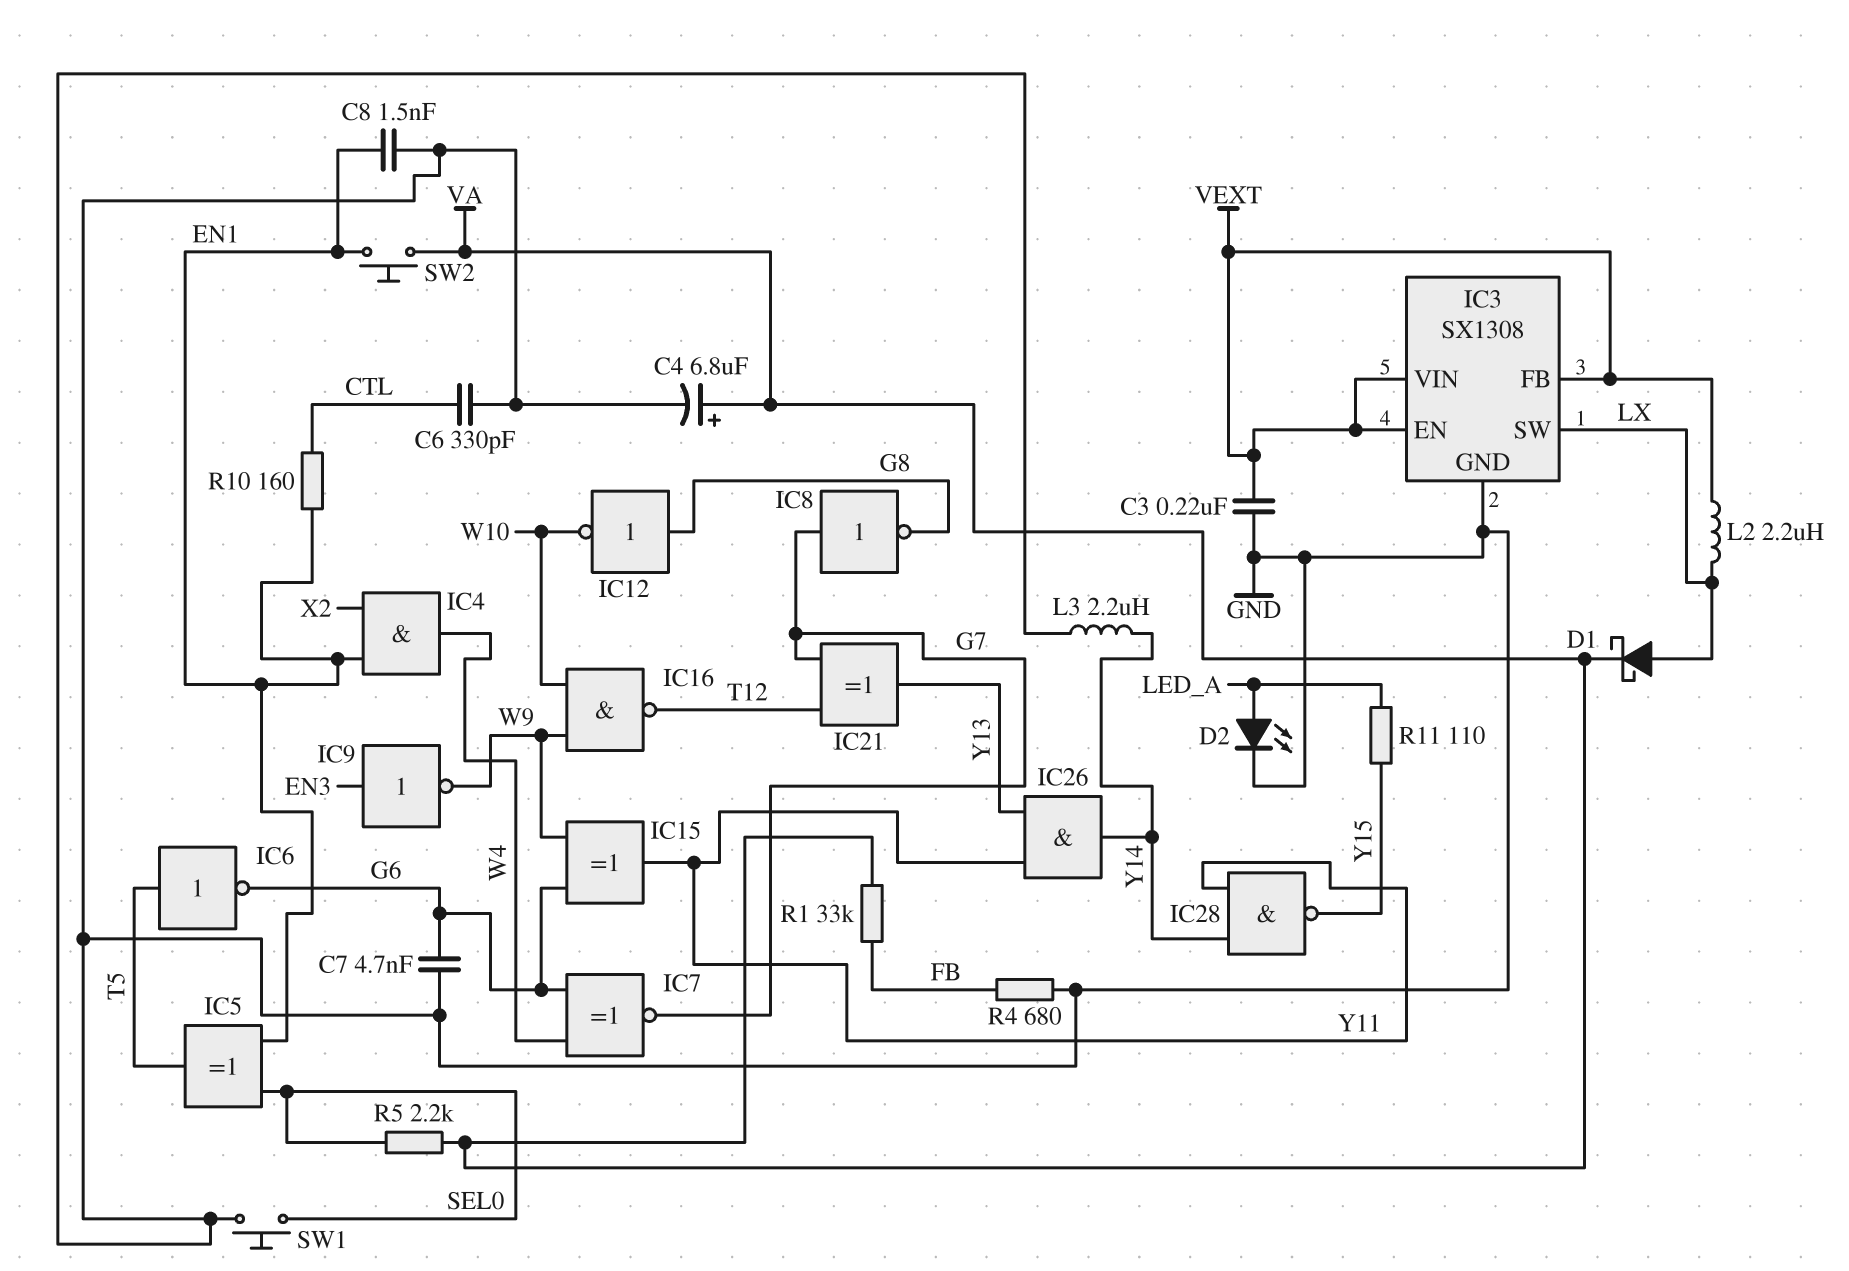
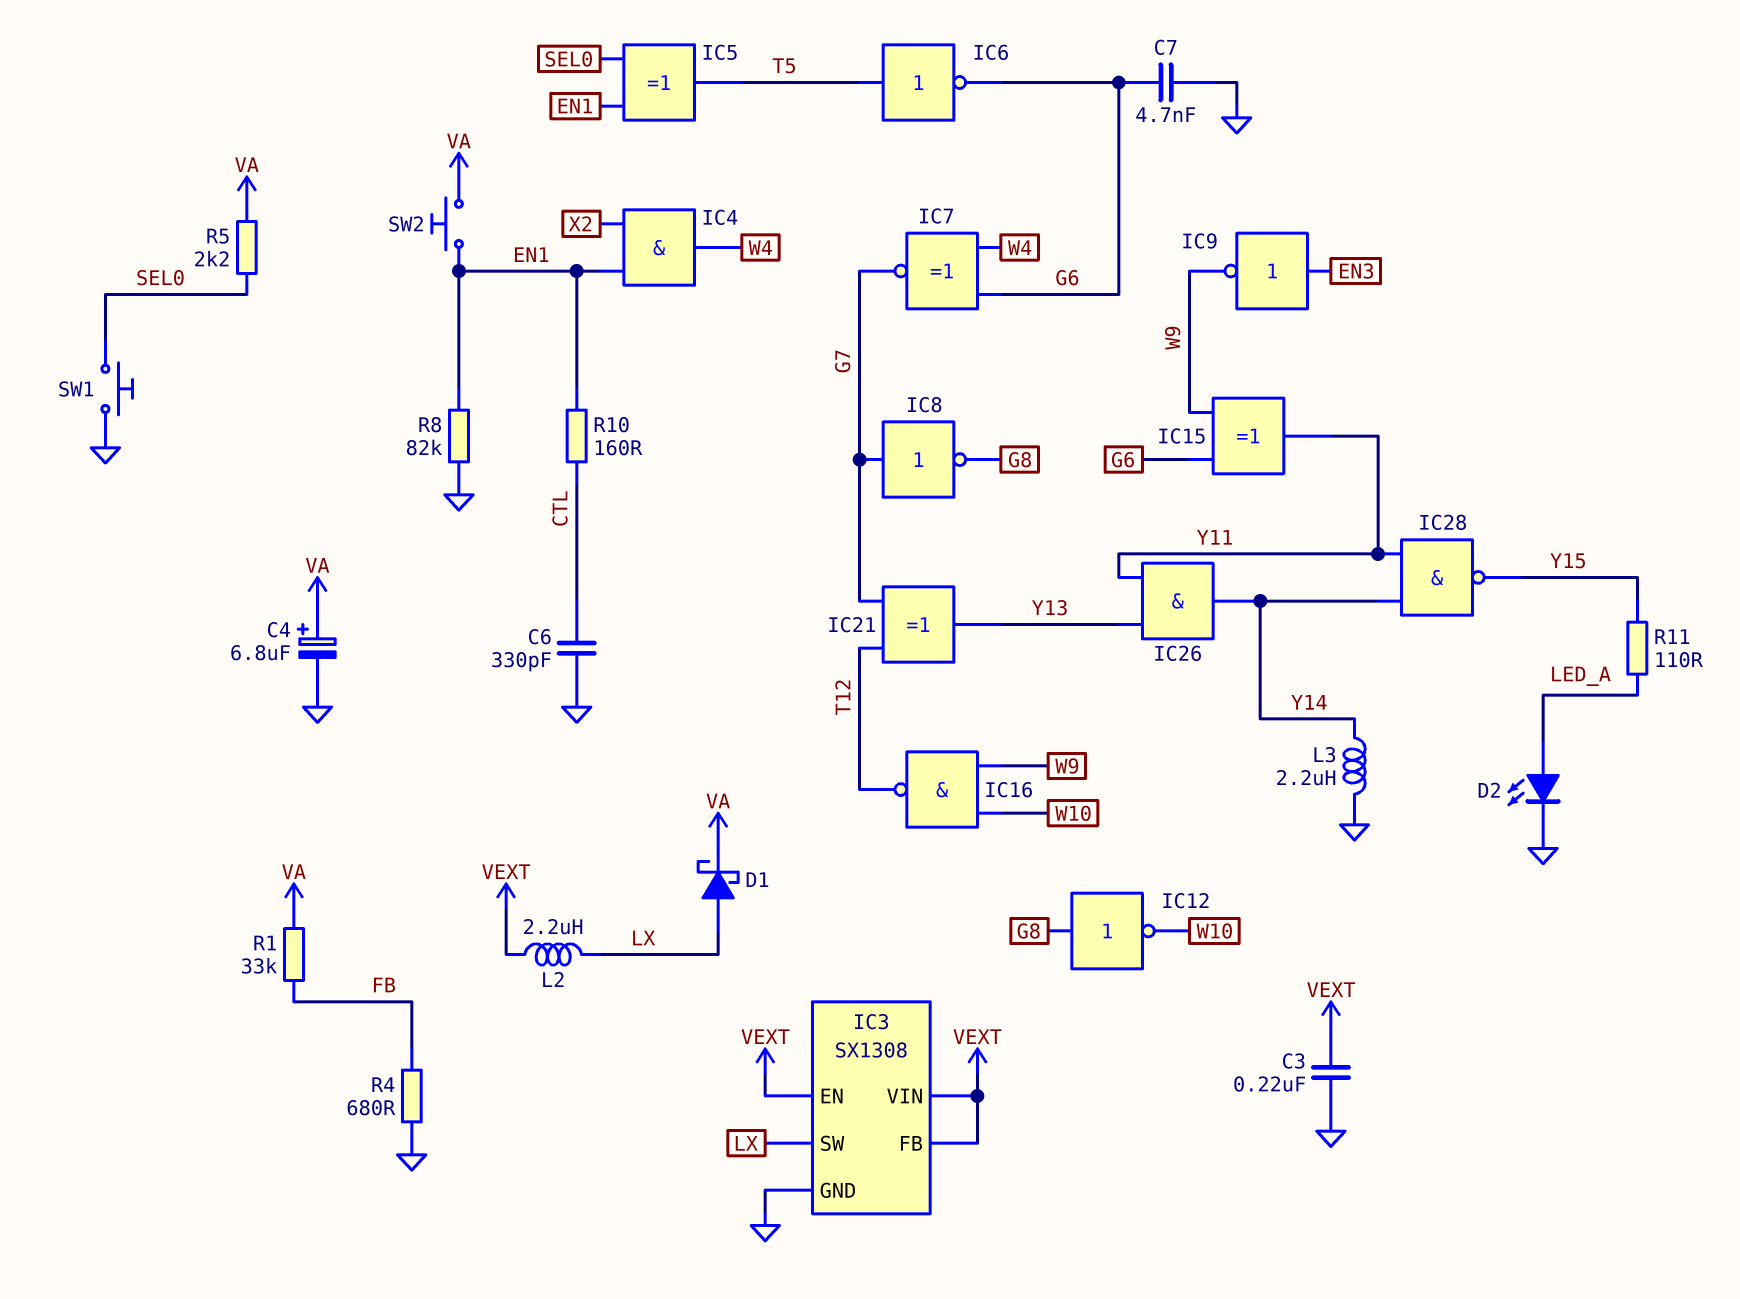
C8: 1.5nF (EN1, GND) -> none
R8: none -> 82k (EN1, GND)

